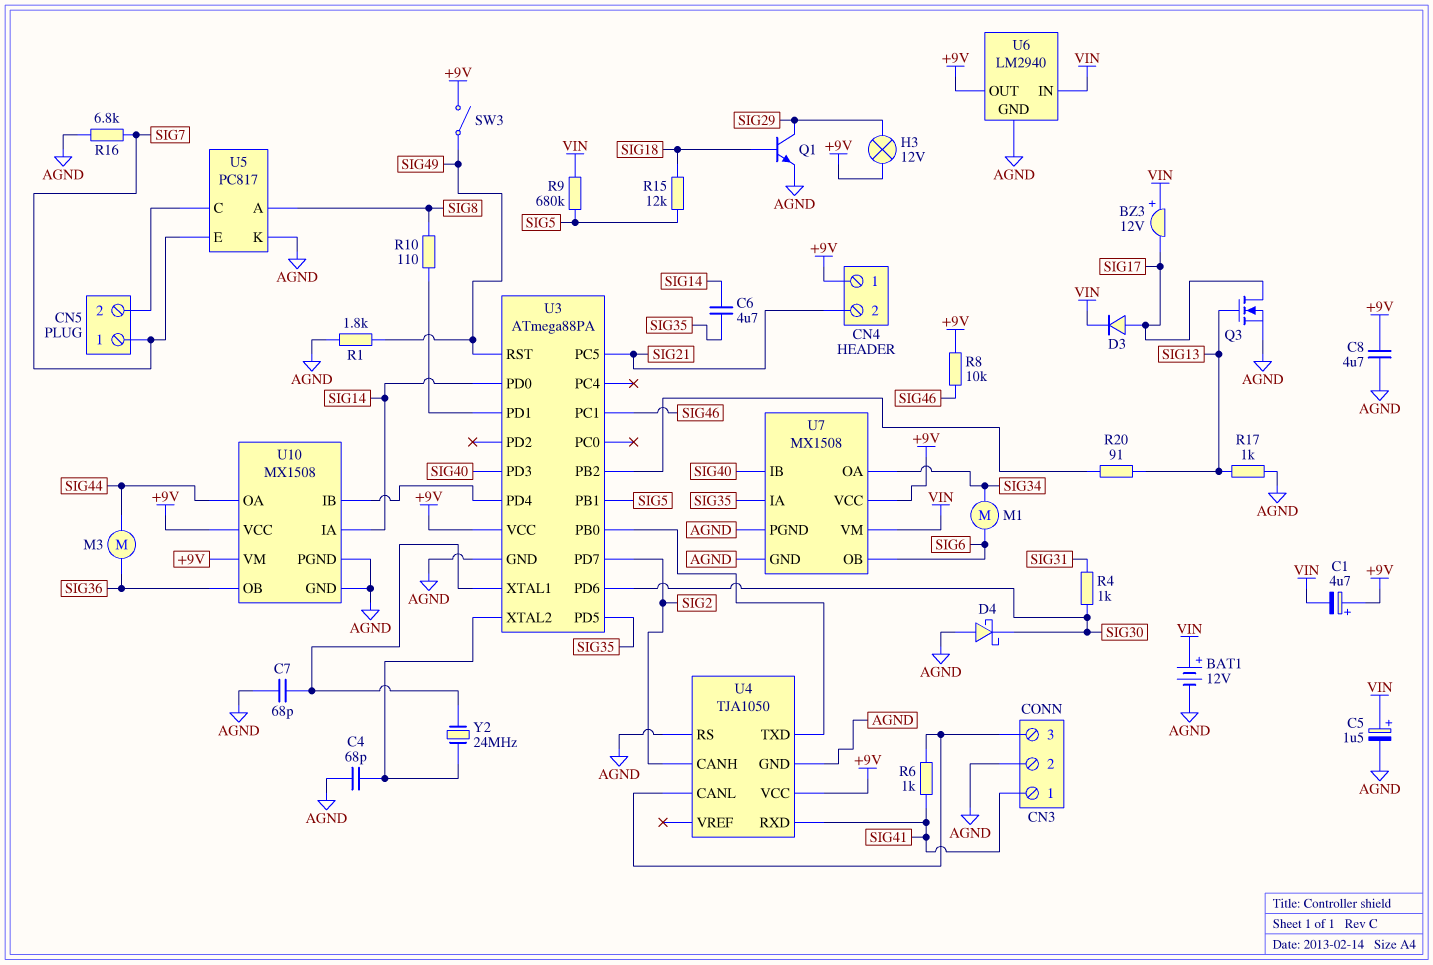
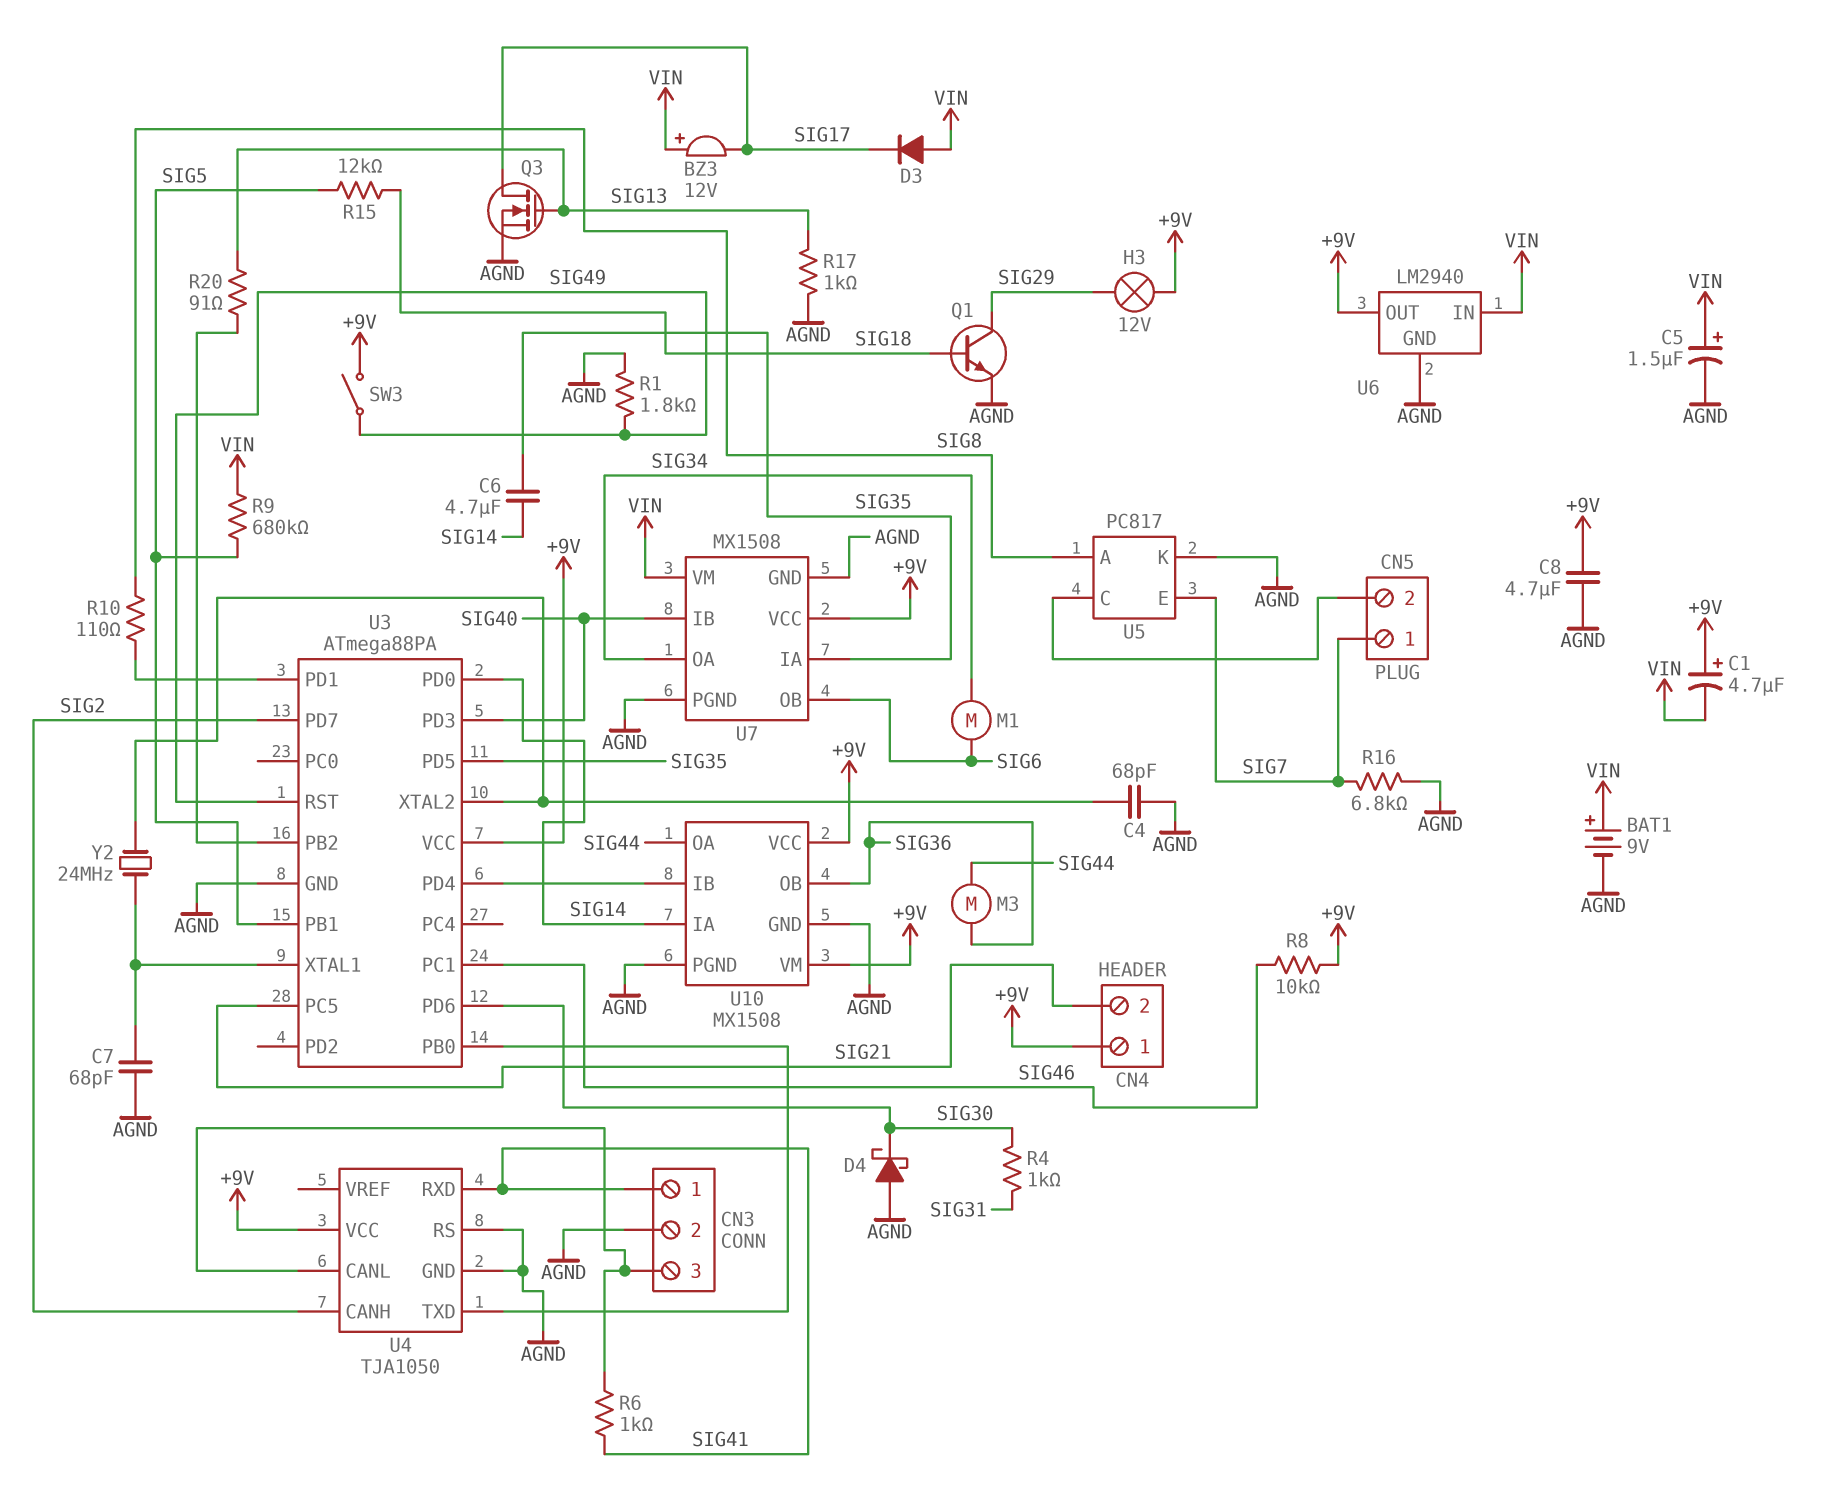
BAT1: 12V (plus VIN, minus AGND) -> 9V (plus VIN, minus AGND)
D3: diode (A SIG17, K VIN) -> diode (A VIN, K SIG17)

